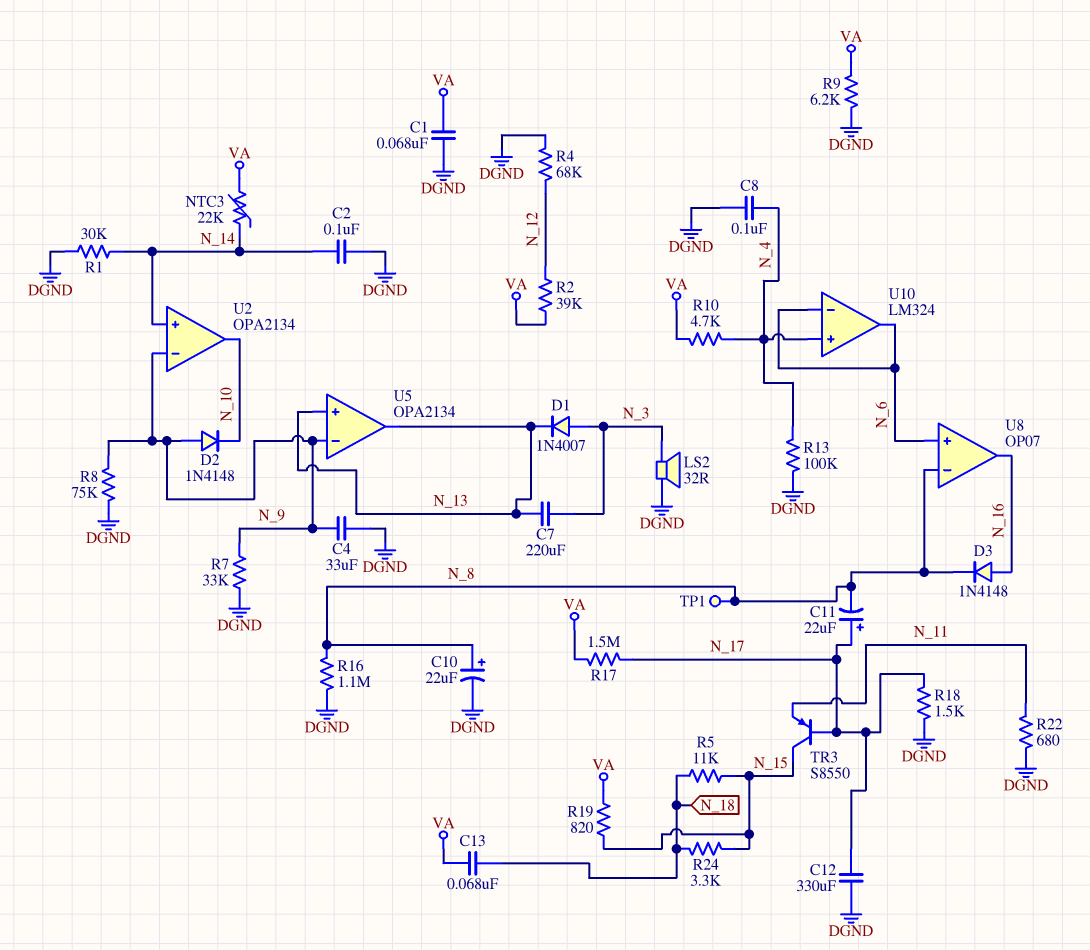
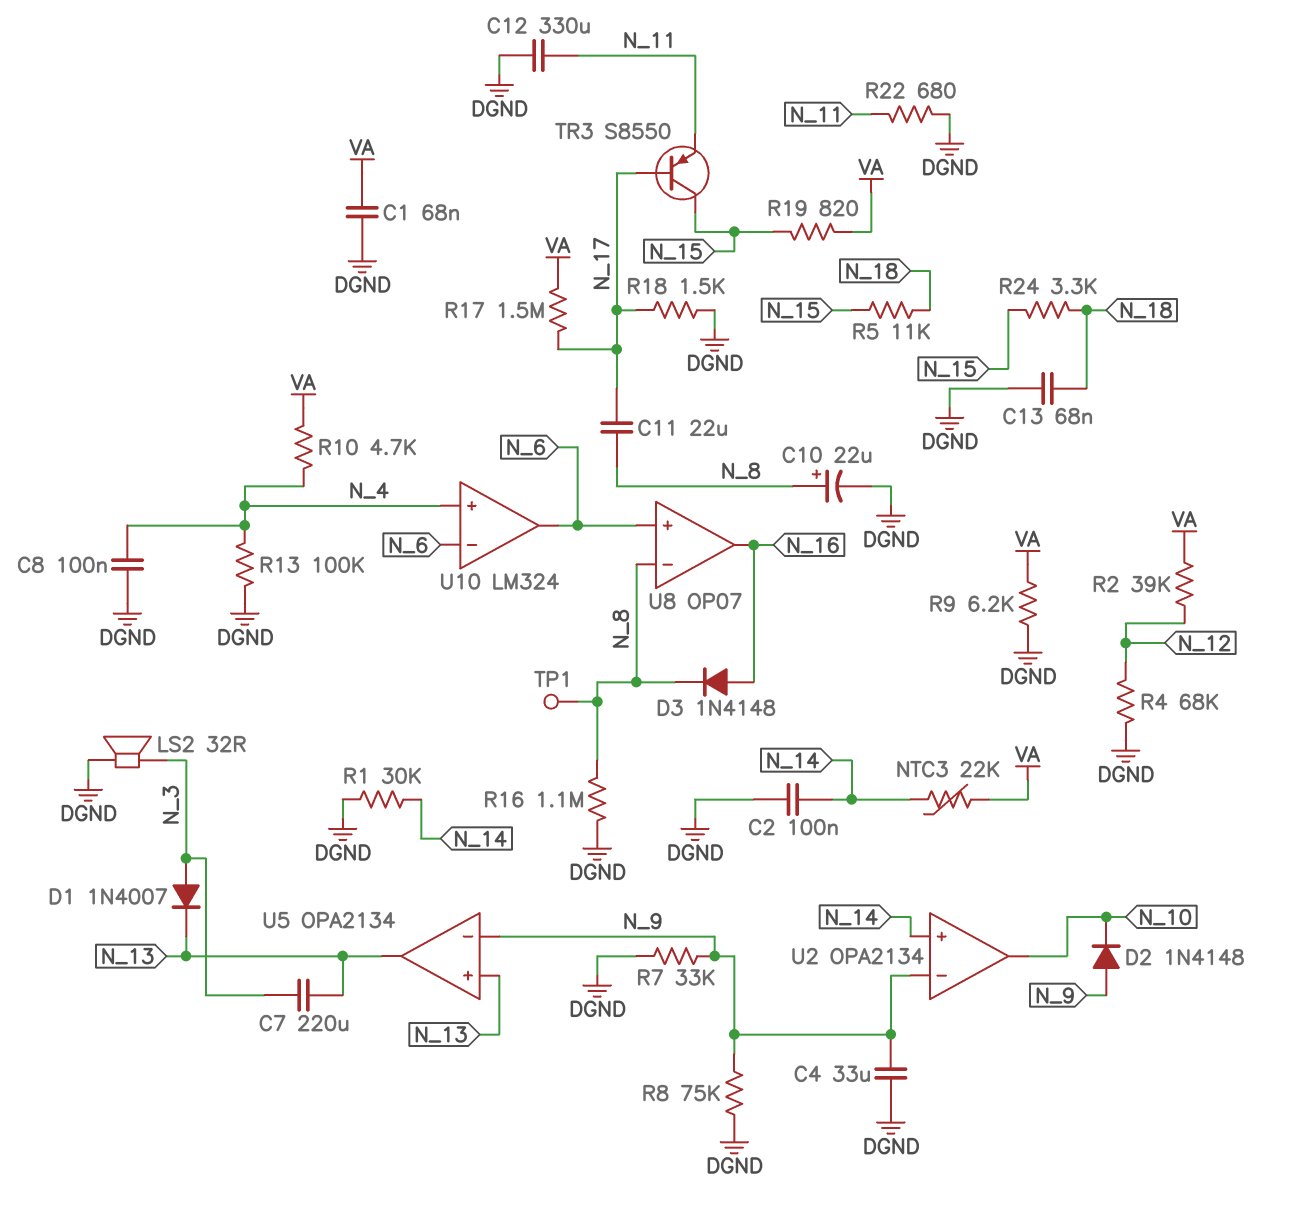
C11: 22uF (plus N_17, minus N_8) -> 22uF (N_8, N_17)
C12: 330uF (DGND, N_17) -> 330uF (DGND, N_11)
C13: 68nF (N_18, VA) -> 68nF (DGND, N_18)

